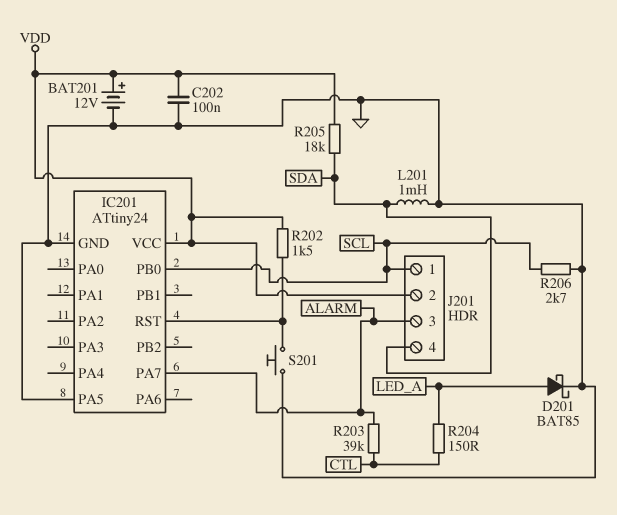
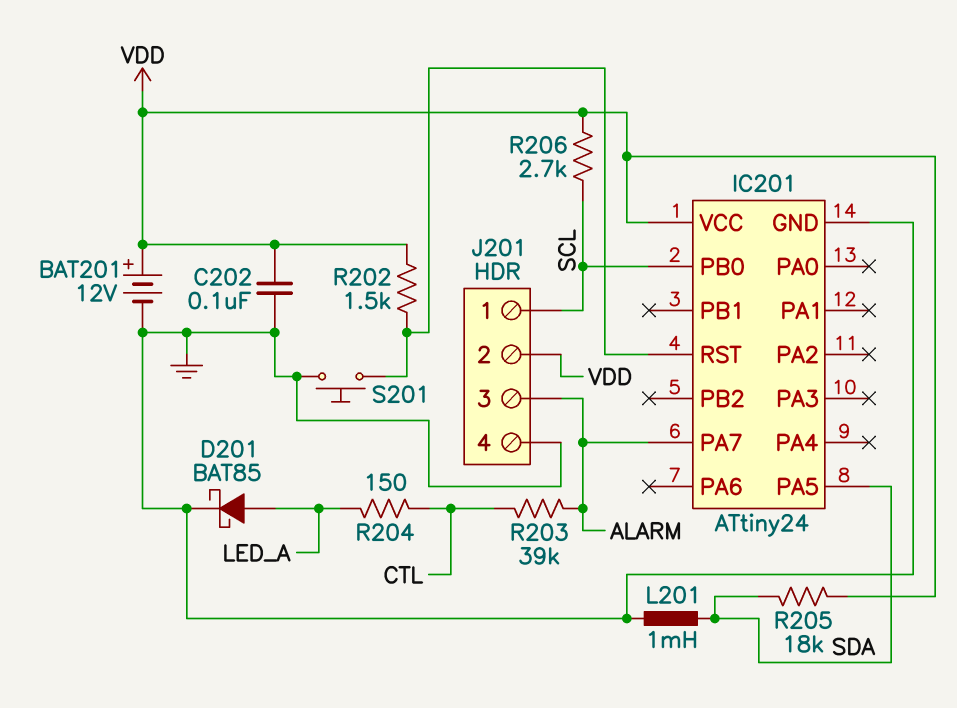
IC201 pin PA5: GND -> SDA
J201 pin 4: SDA -> GND
R206: 2.7k (GND, SCL) -> 2.7k (SCL, VDD)

